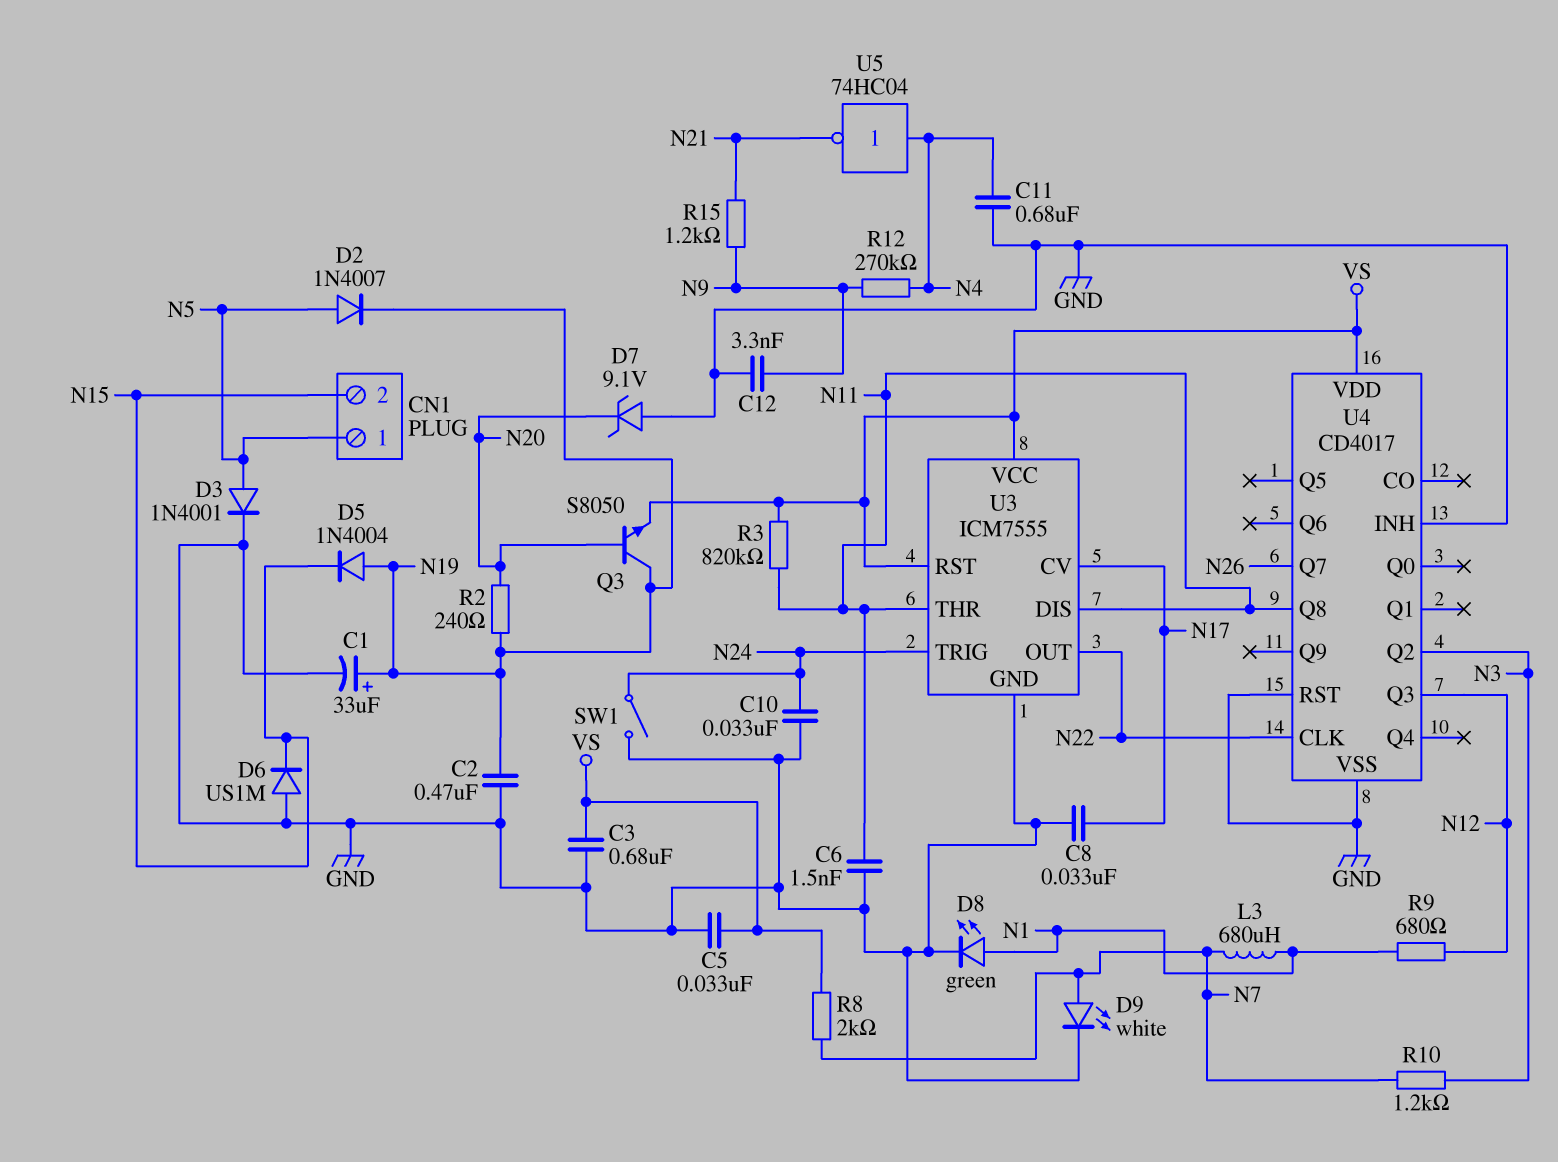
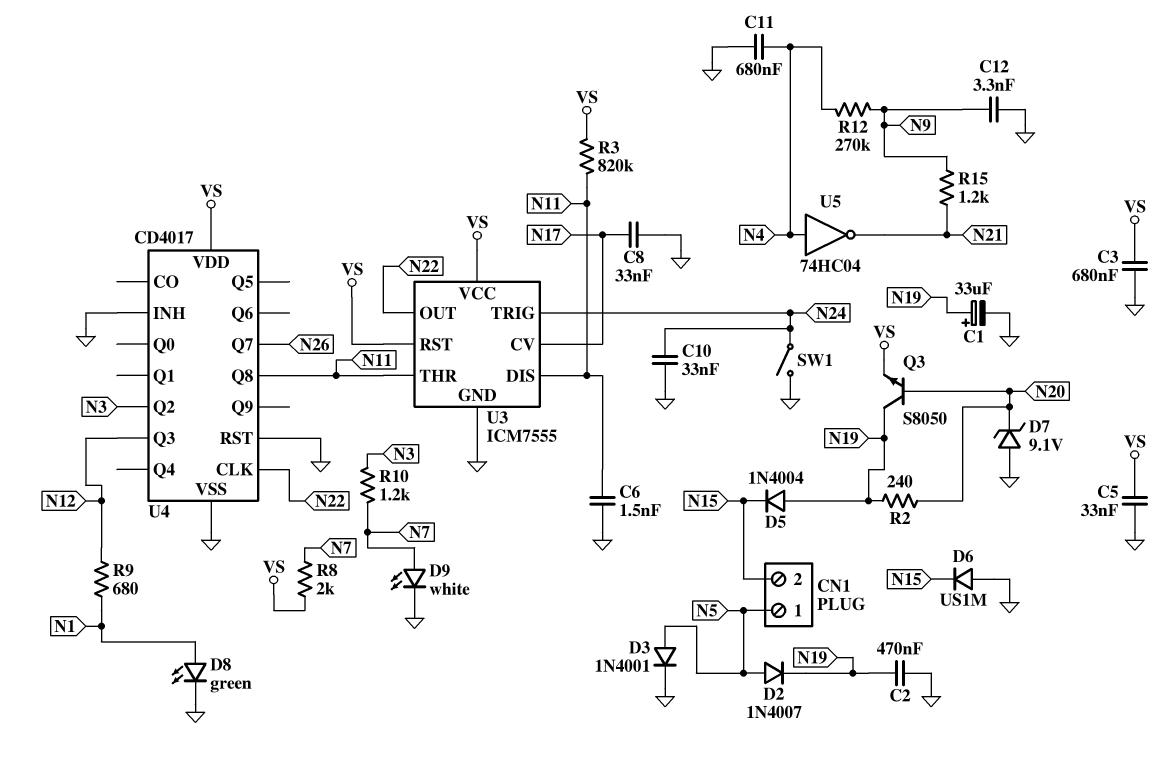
L3: 680uH (N1, N7) -> none

